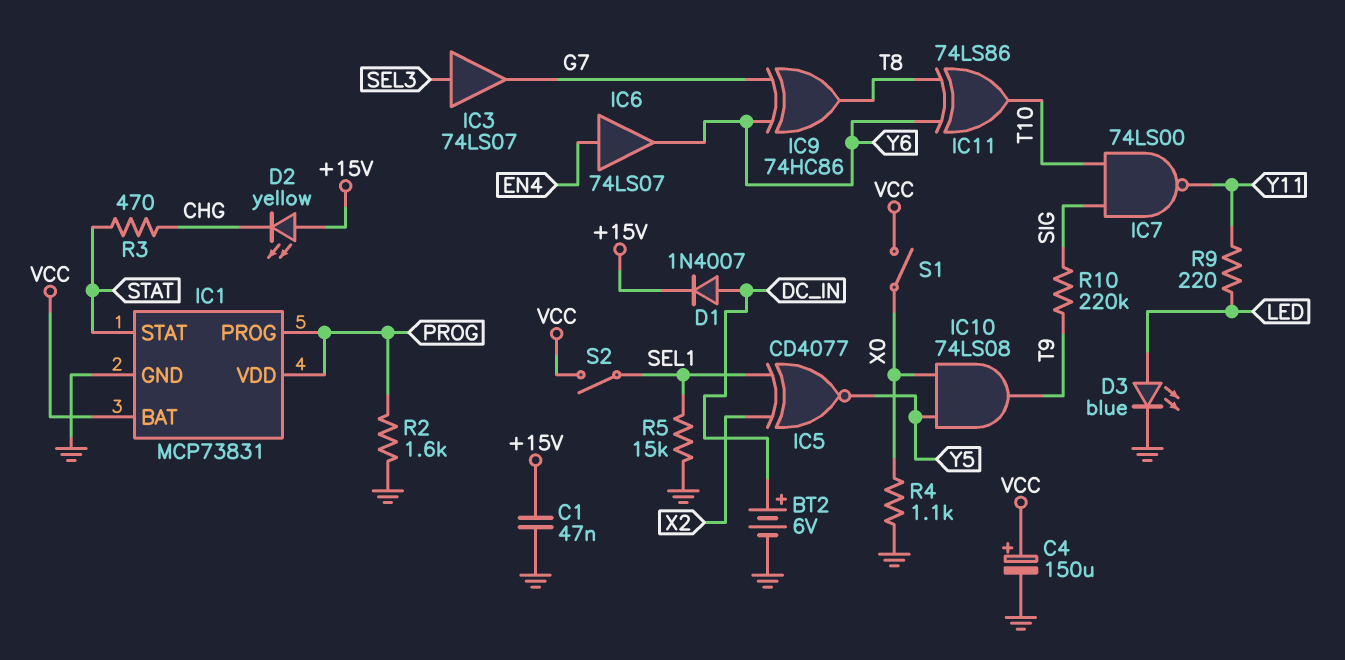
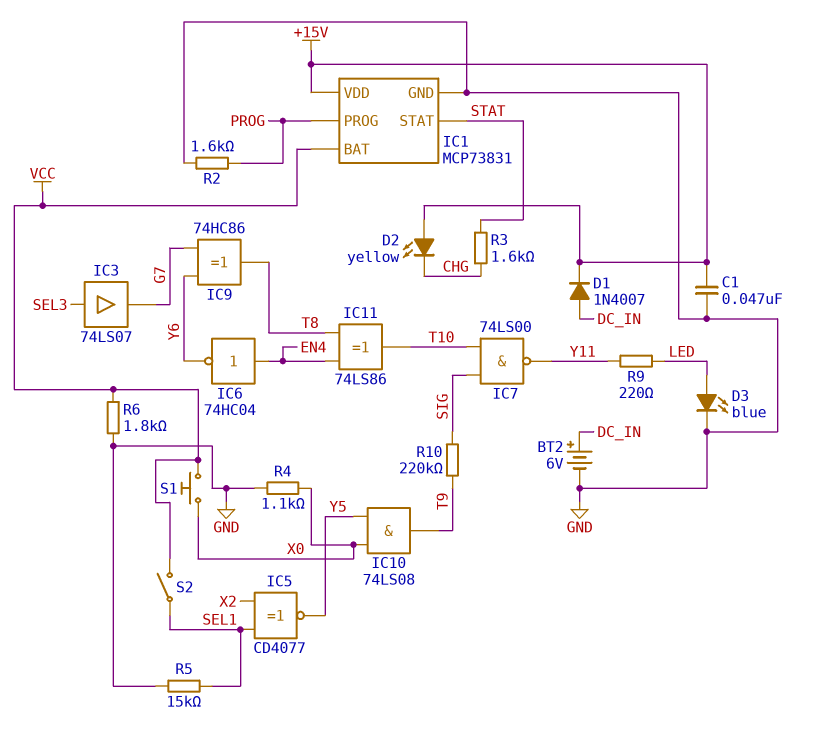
C4: 150uF (plus VCC, minus GND) -> none
IC1 pin VDD: PROG -> +15V
IC6: buffer 74LS07 (in EN4, out Y6) -> NOT 74HC04 (in EN4, out Y6)
IC11: XOR 74LS86 (in T8, in Y6, out T10) -> XOR 74LS86 (in EN4, in T8, out T10)
R3: 470 (CHG, STAT) -> 1.6k (CHG, STAT)
R6: none -> 1.8k (GND, VCC)
S1: switch (VCC, X0) -> button (VCC, X0)

